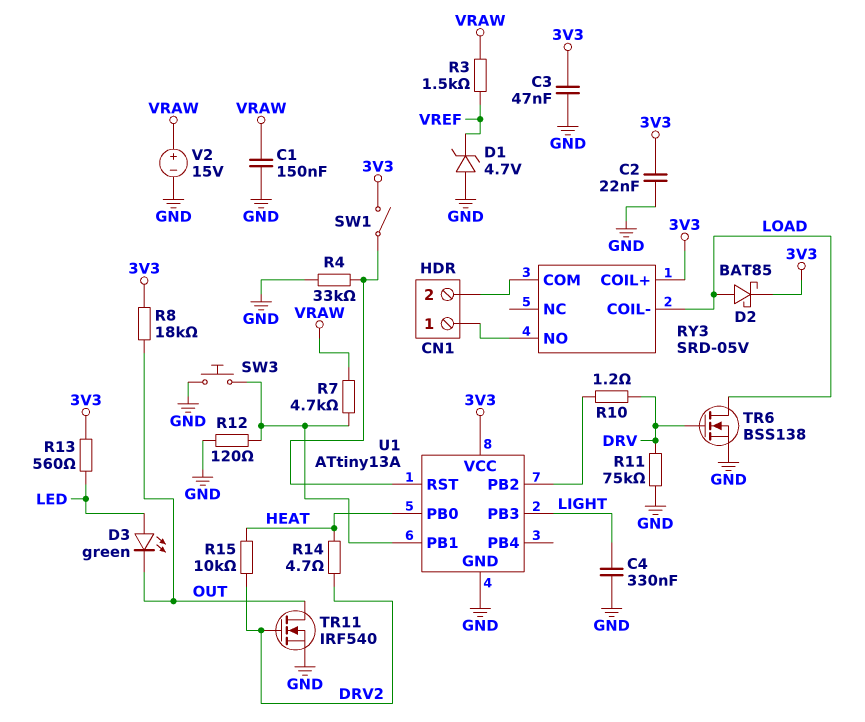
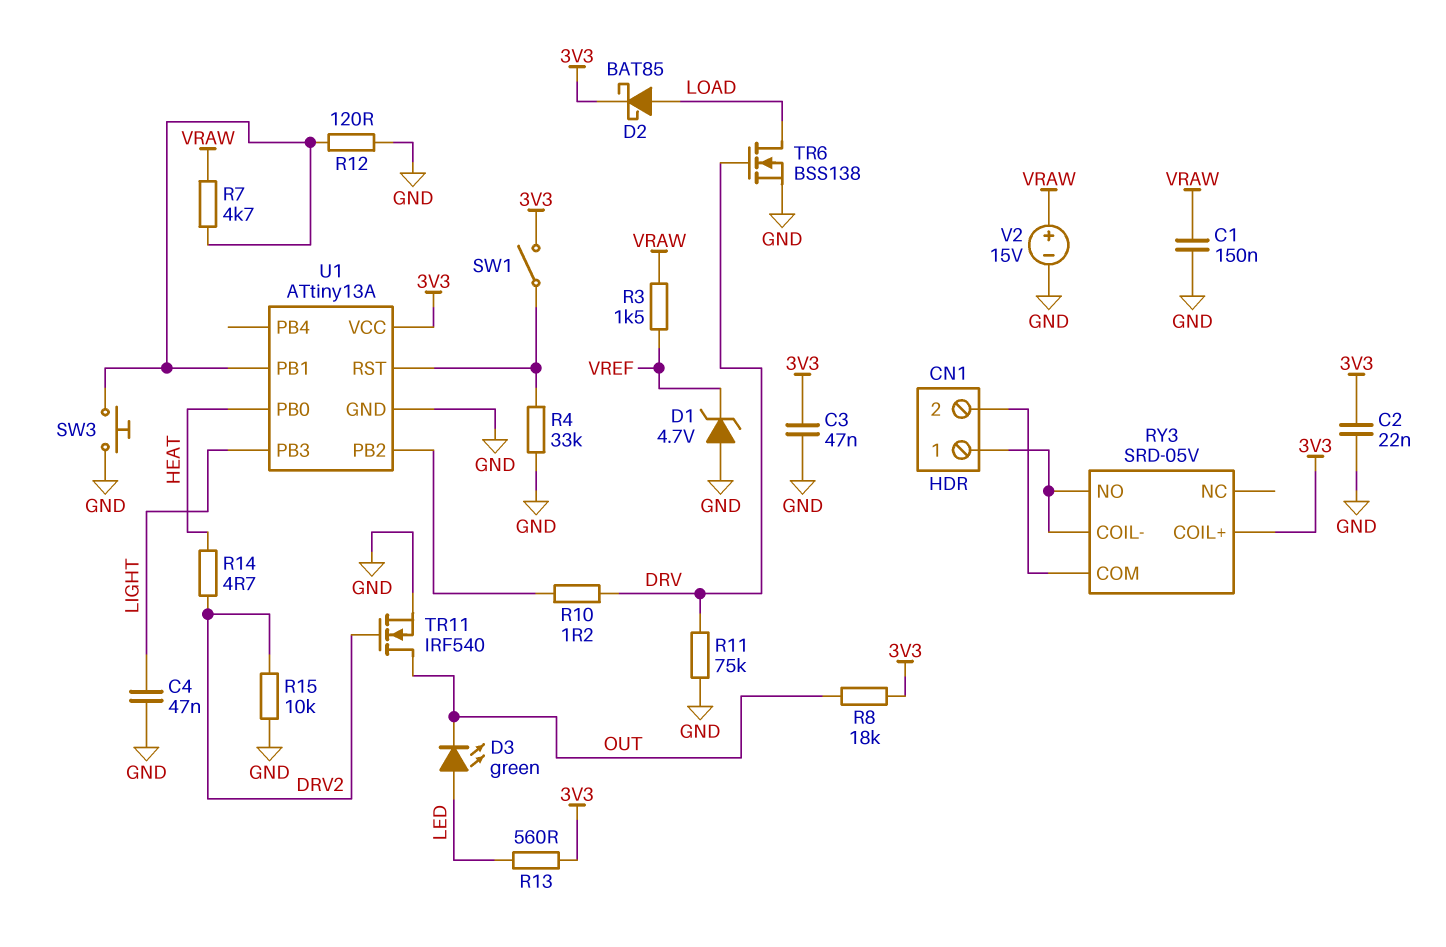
C4: 330nF (GND, LIGHT) -> 47nF (GND, LIGHT)
R15: 10k (DRV2, HEAT) -> 10k (DRV2, GND)
RY3 pin COIL-: LOAD -> CN1/1

